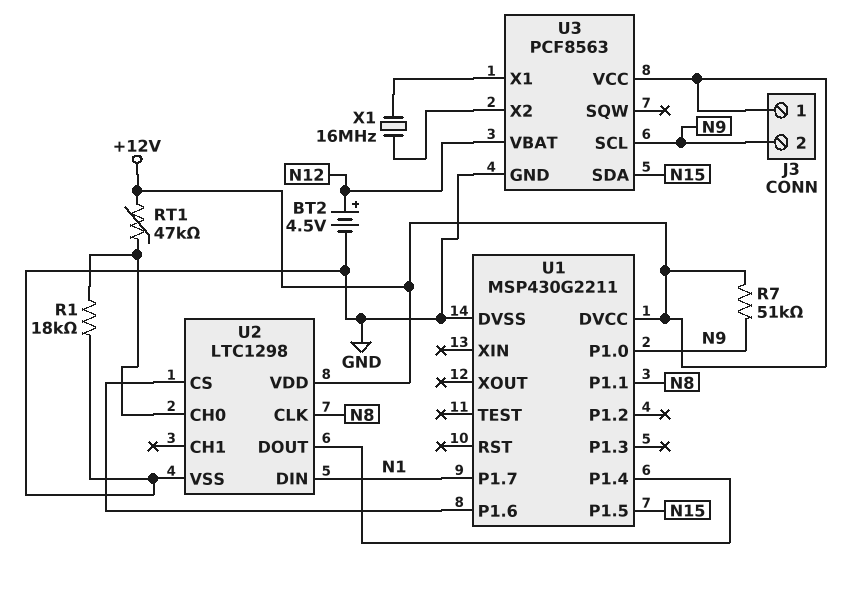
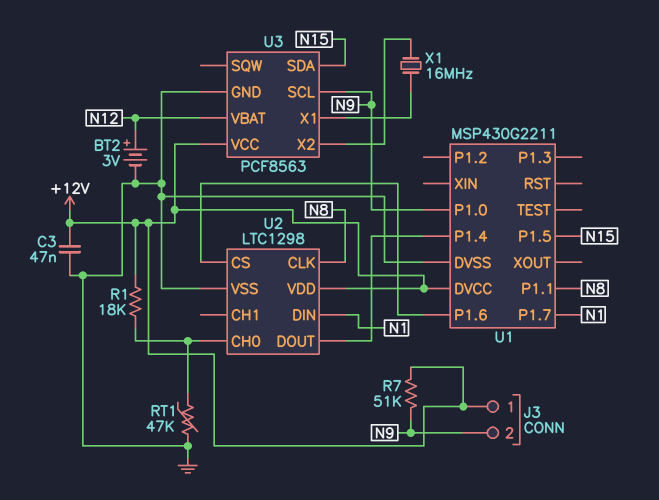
BT2: 4.5V (plus N12, minus GND) -> 3V (plus N12, minus GND)
C3: none -> 47nF (+12V, GND)
R1: 18k (GND, U2/CH0) -> 18k (+12V, U2/CH0)
RT1: 47k (+12V, U2/CH0) -> 47k (GND, U2/CH0)

